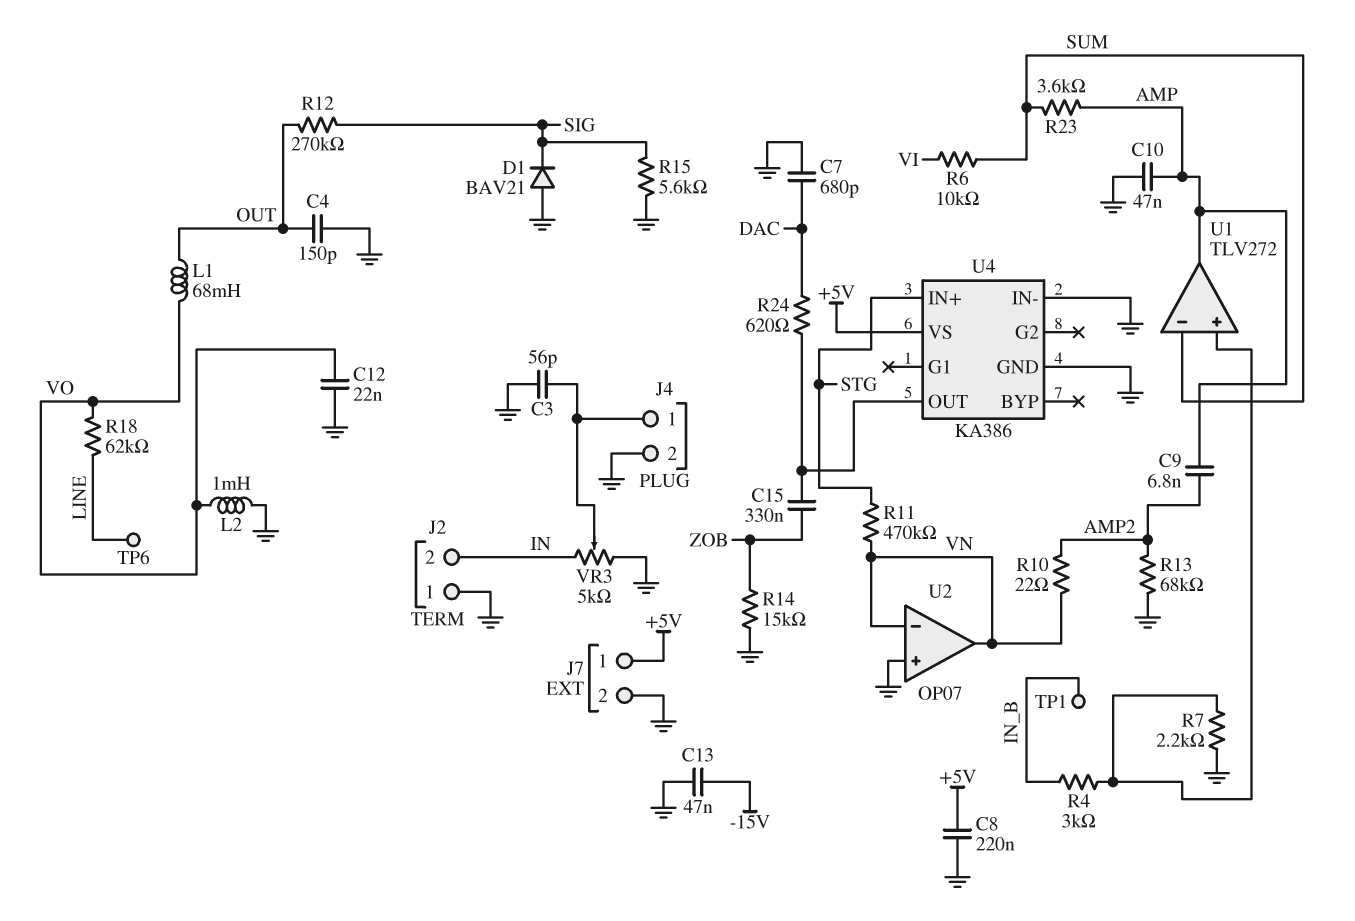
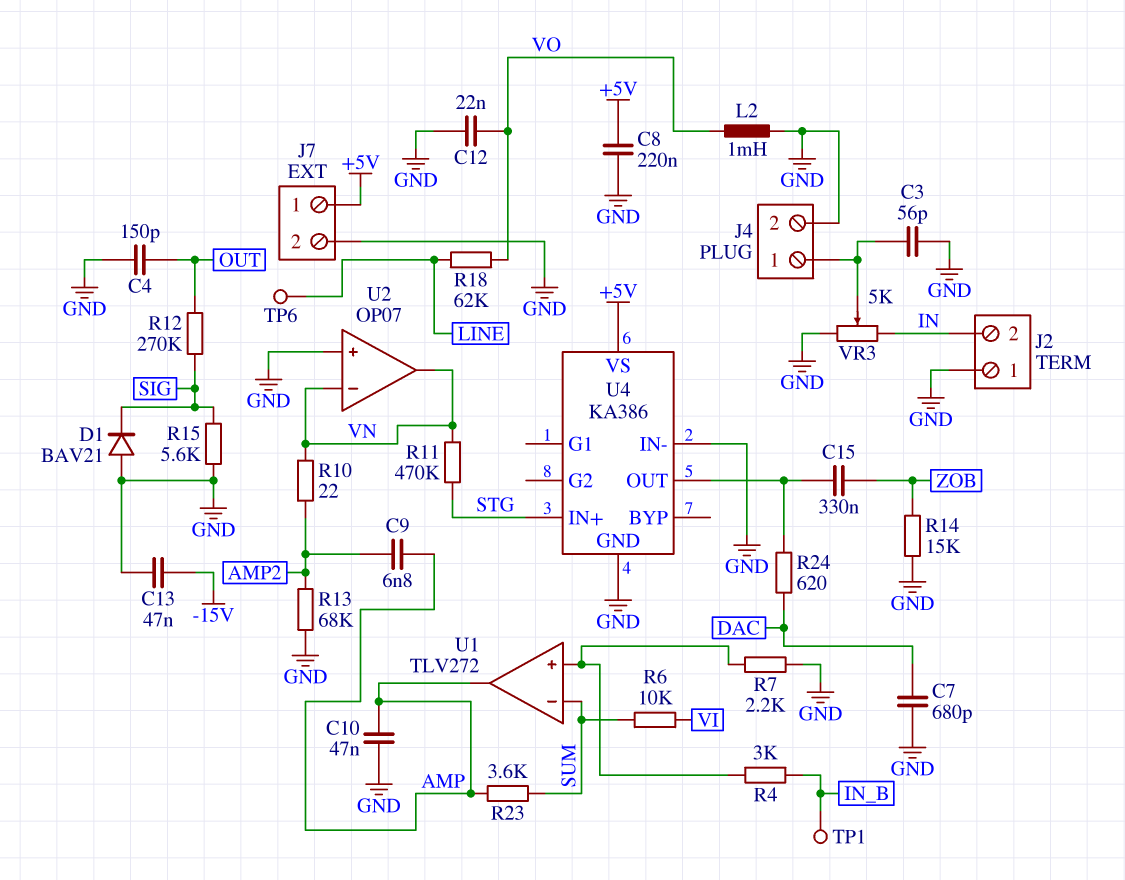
L1: 68mH (OUT, VO) -> none

